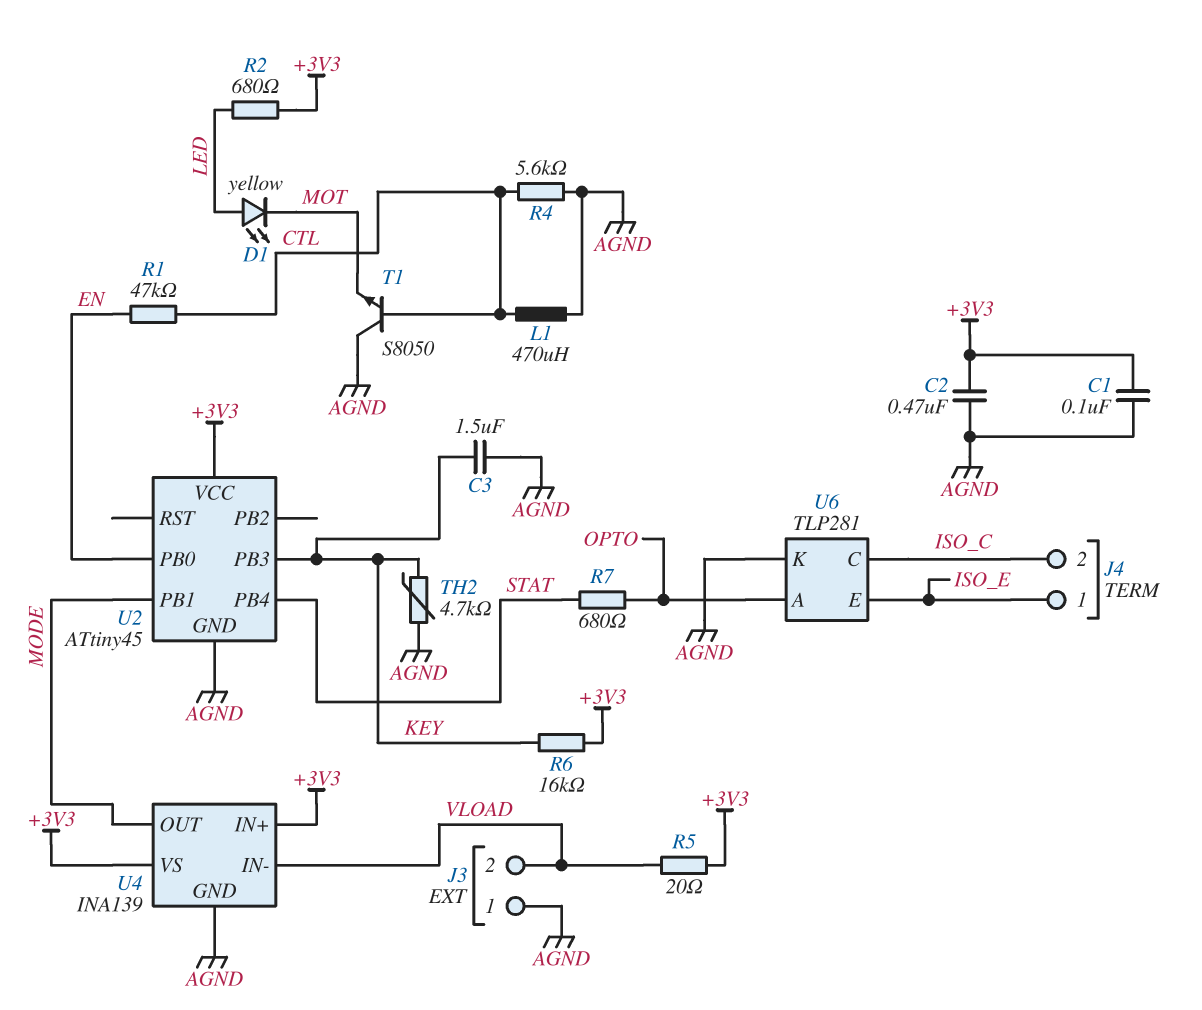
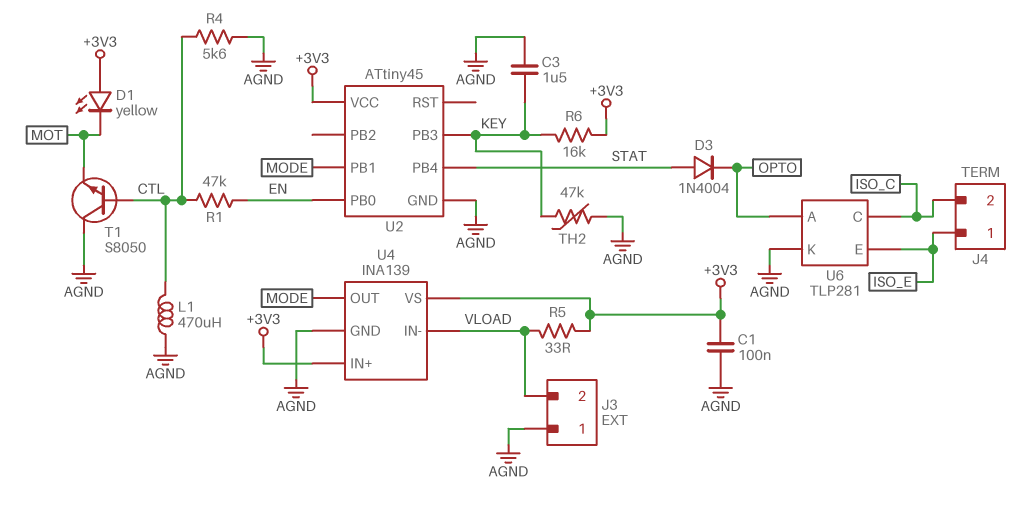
C2: 470nF (+3V3, AGND) -> none
D1: LED yellow (A LED, K MOT) -> LED yellow (A +3V3, K MOT)
D3: none -> diode 1N4004 (A STAT, K OPTO)
R2: 680 (+3V3, LED) -> none
R5: 20 (+3V3, VLOAD) -> 33 (+3V3, VLOAD)
R7: 680 (OPTO, STAT) -> none
TH2: 4.7k (AGND, KEY) -> 47k (AGND, KEY)

